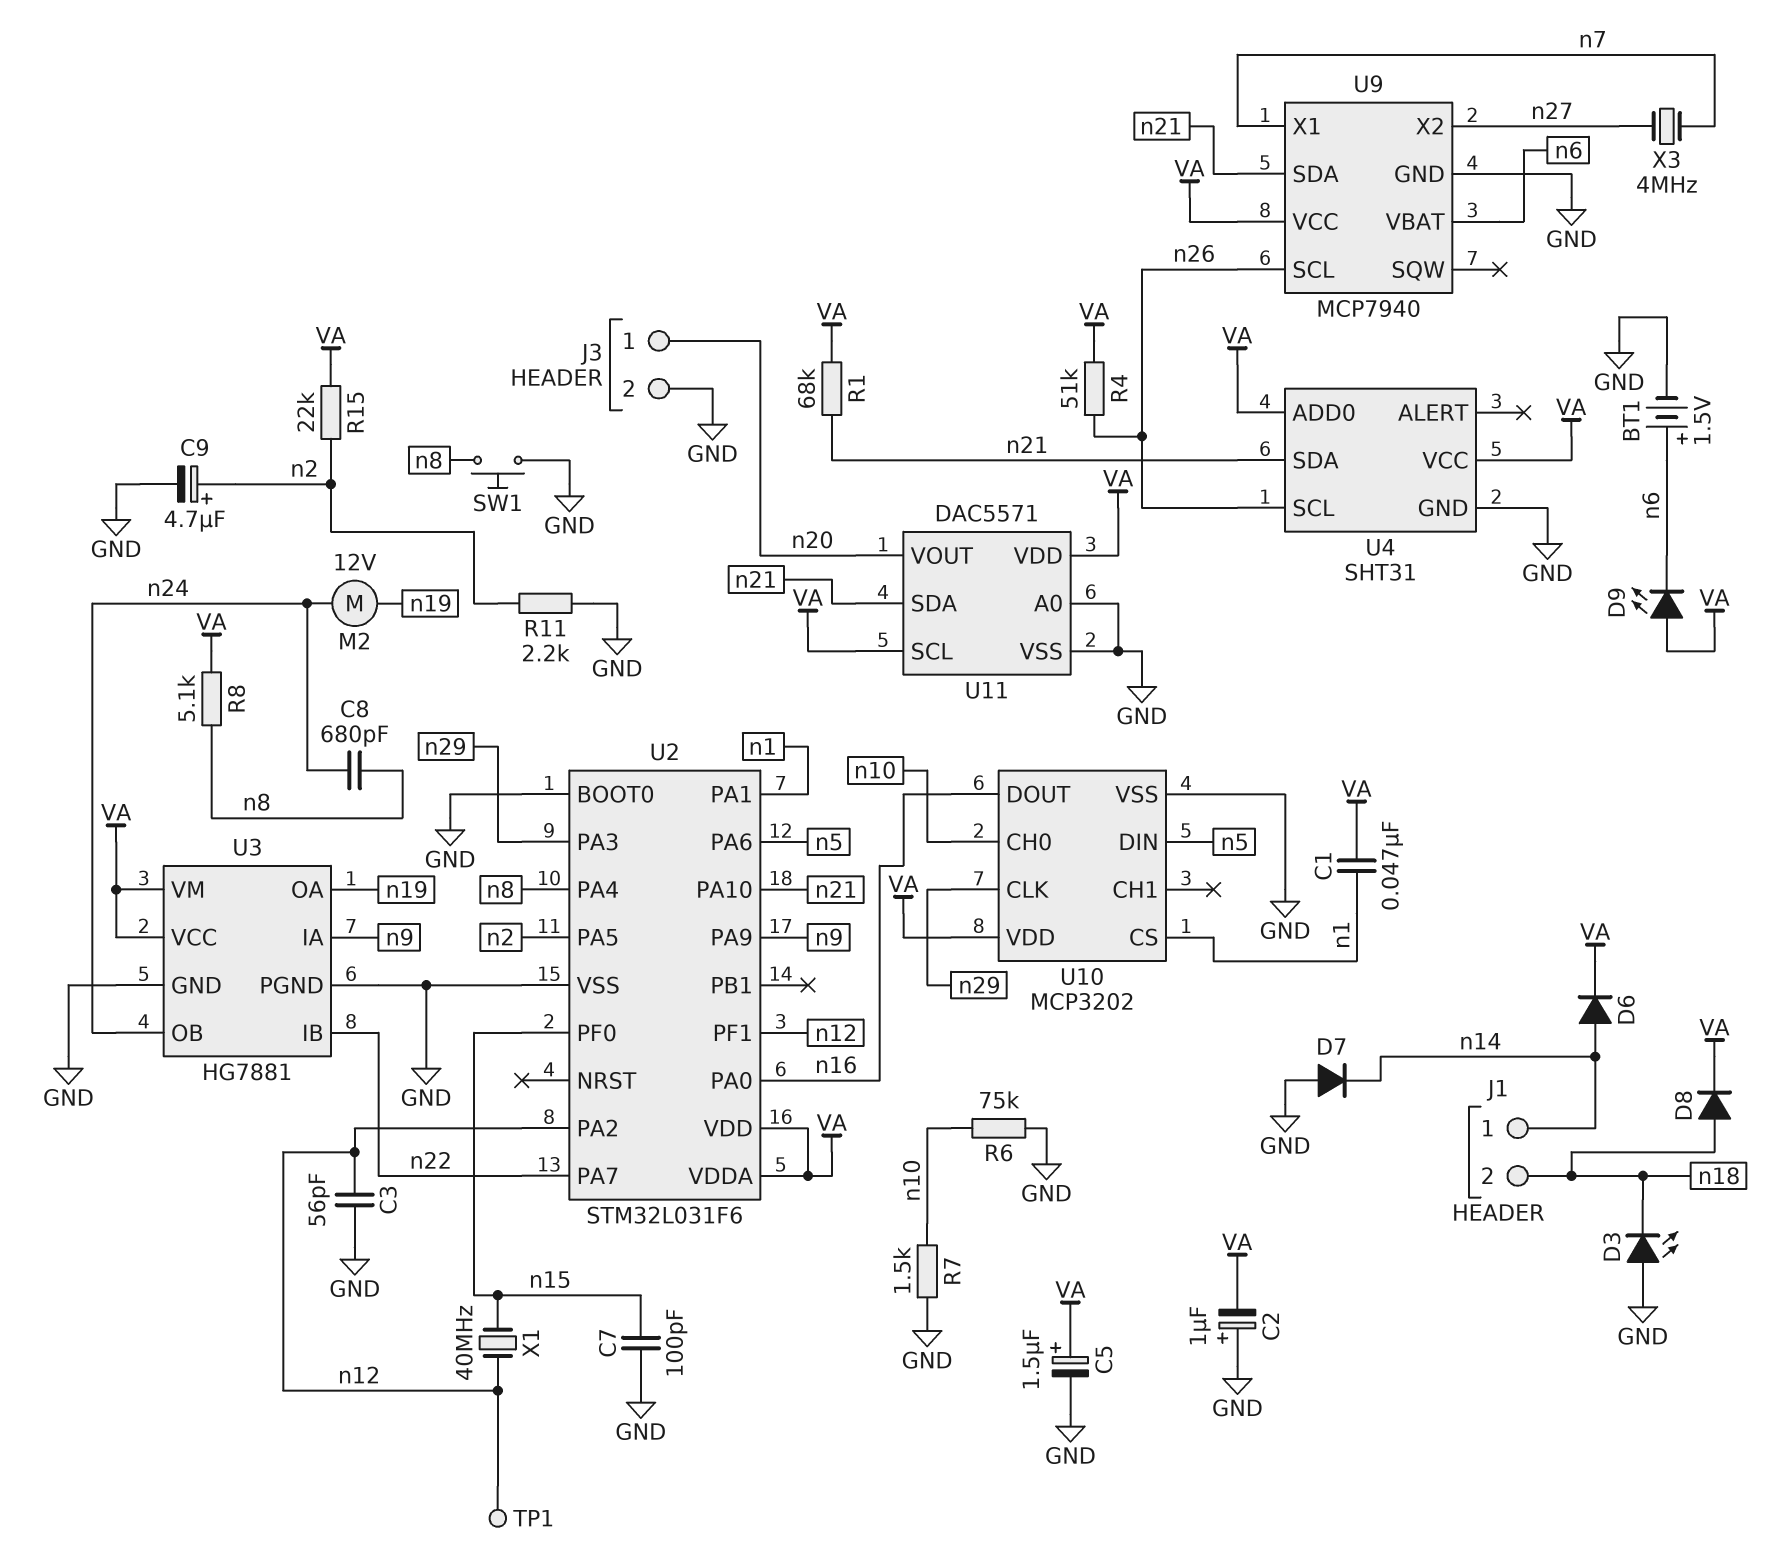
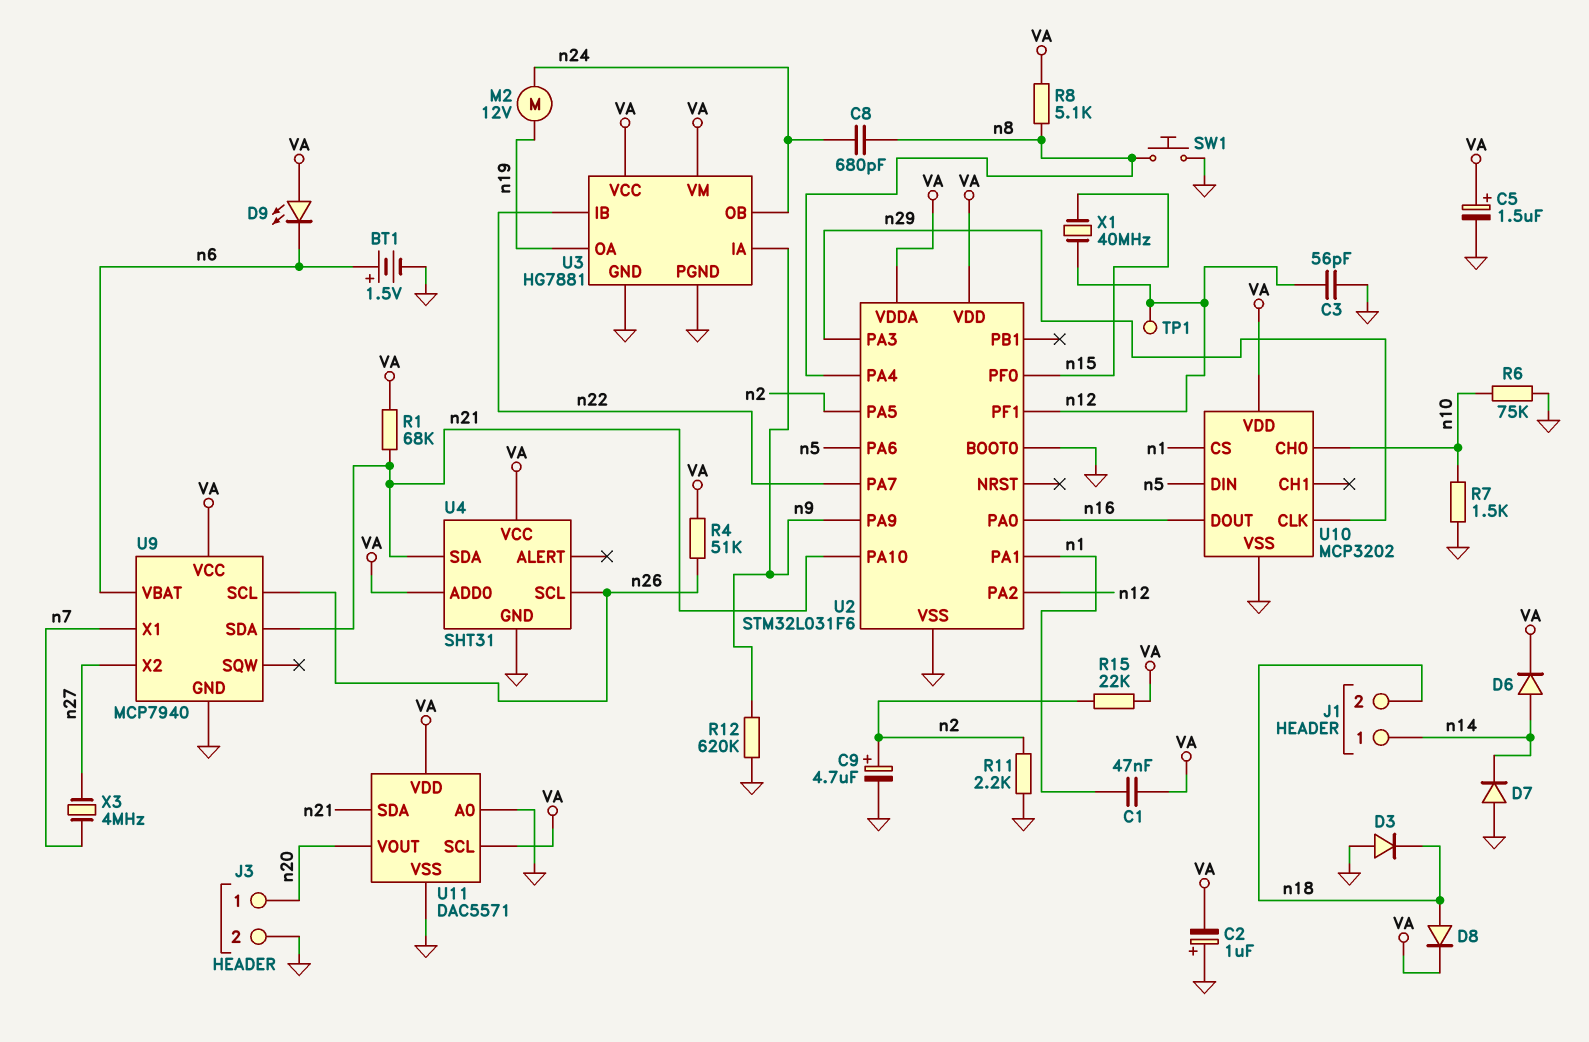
C7: 100pF (GND, n15) -> none
D3: LED (A GND, K n18) -> diode (A GND, K n18)
R12: none -> 620k (GND, n9)

